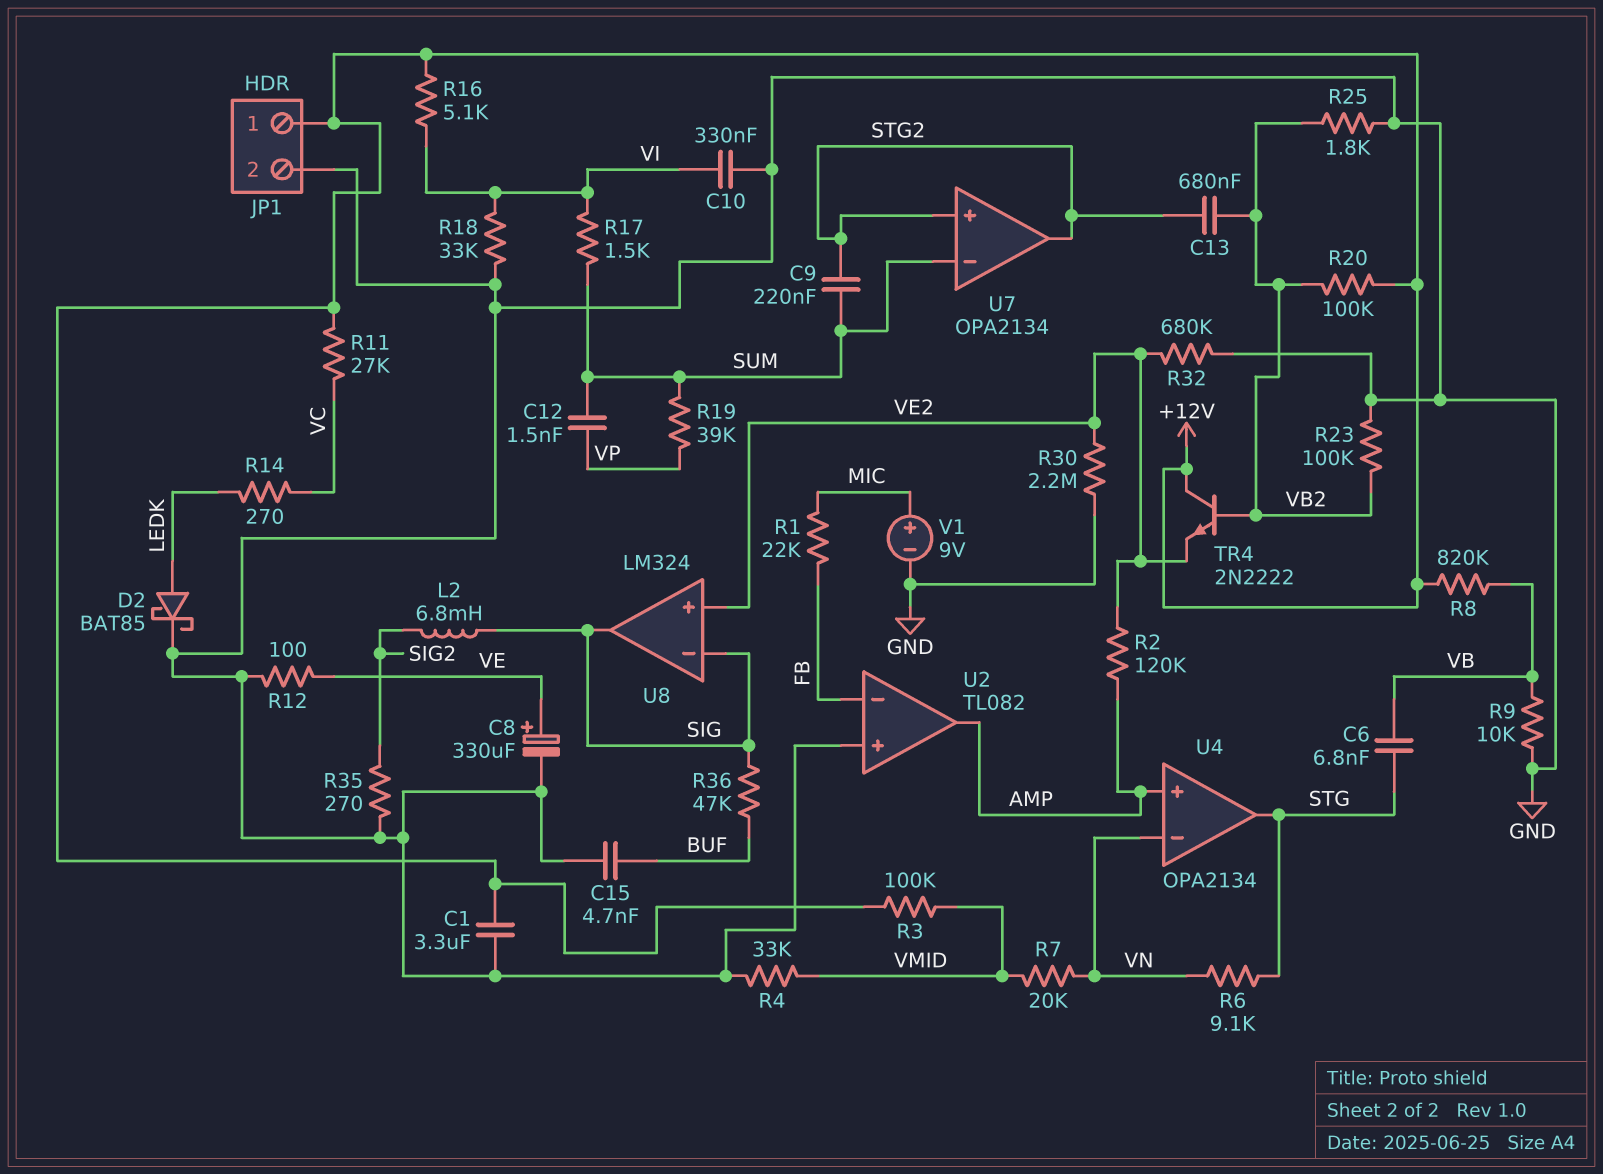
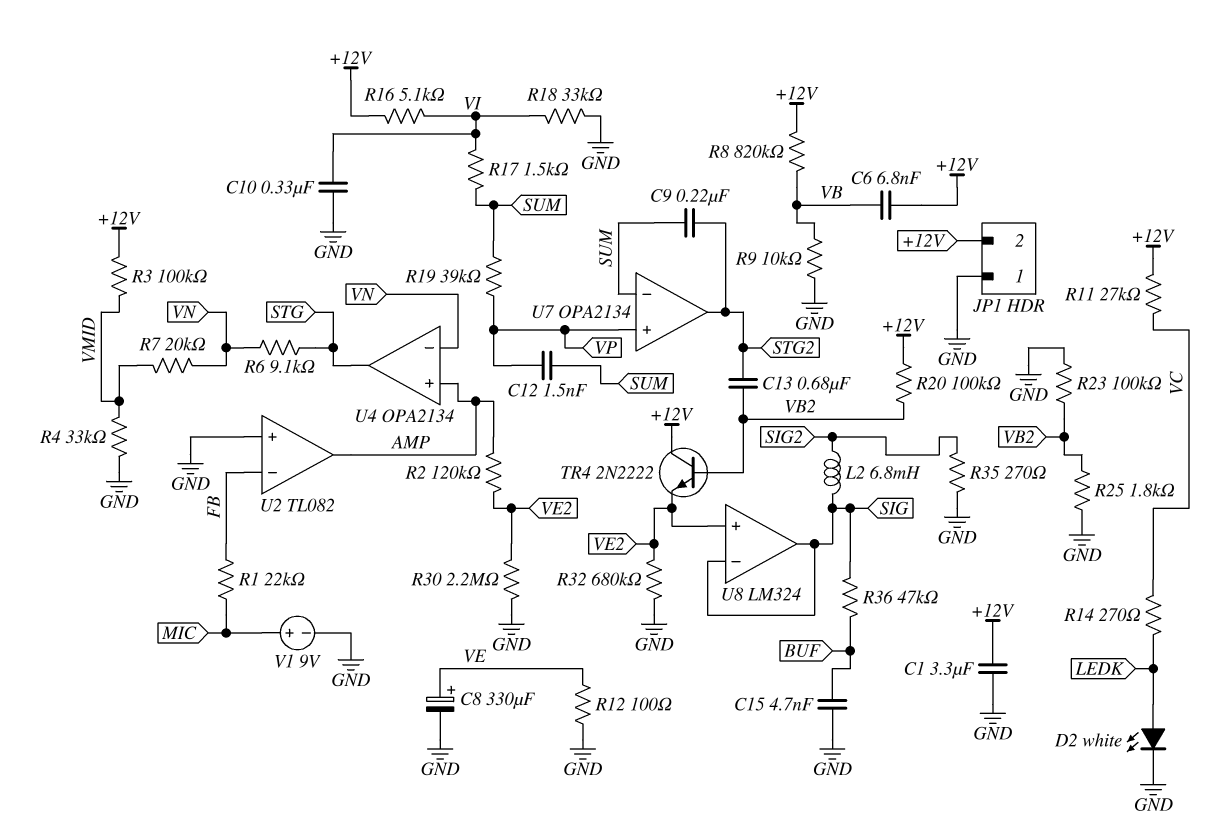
C6: 6.8nF (STG, VB) -> 6.8nF (+12V, VB)
D2: schottky BAT85 (A LEDK, K GND) -> LED white (A LEDK, K GND)
JP1 pin 1: +12V -> GND
JP1 pin 2: GND -> +12V
U7 pin in+: STG2 -> VP

